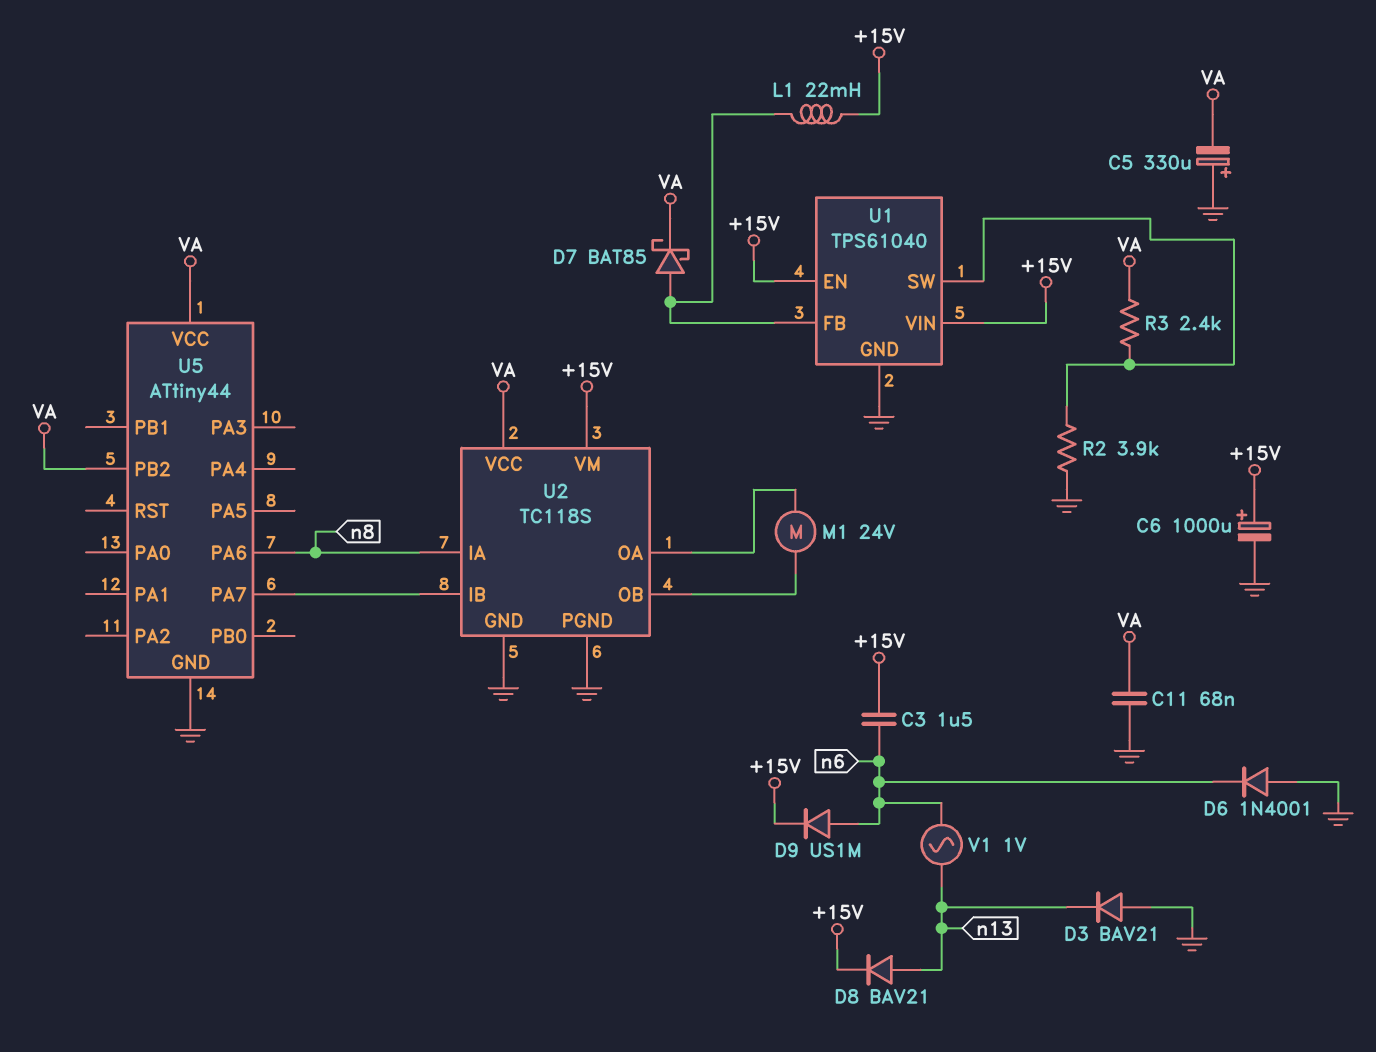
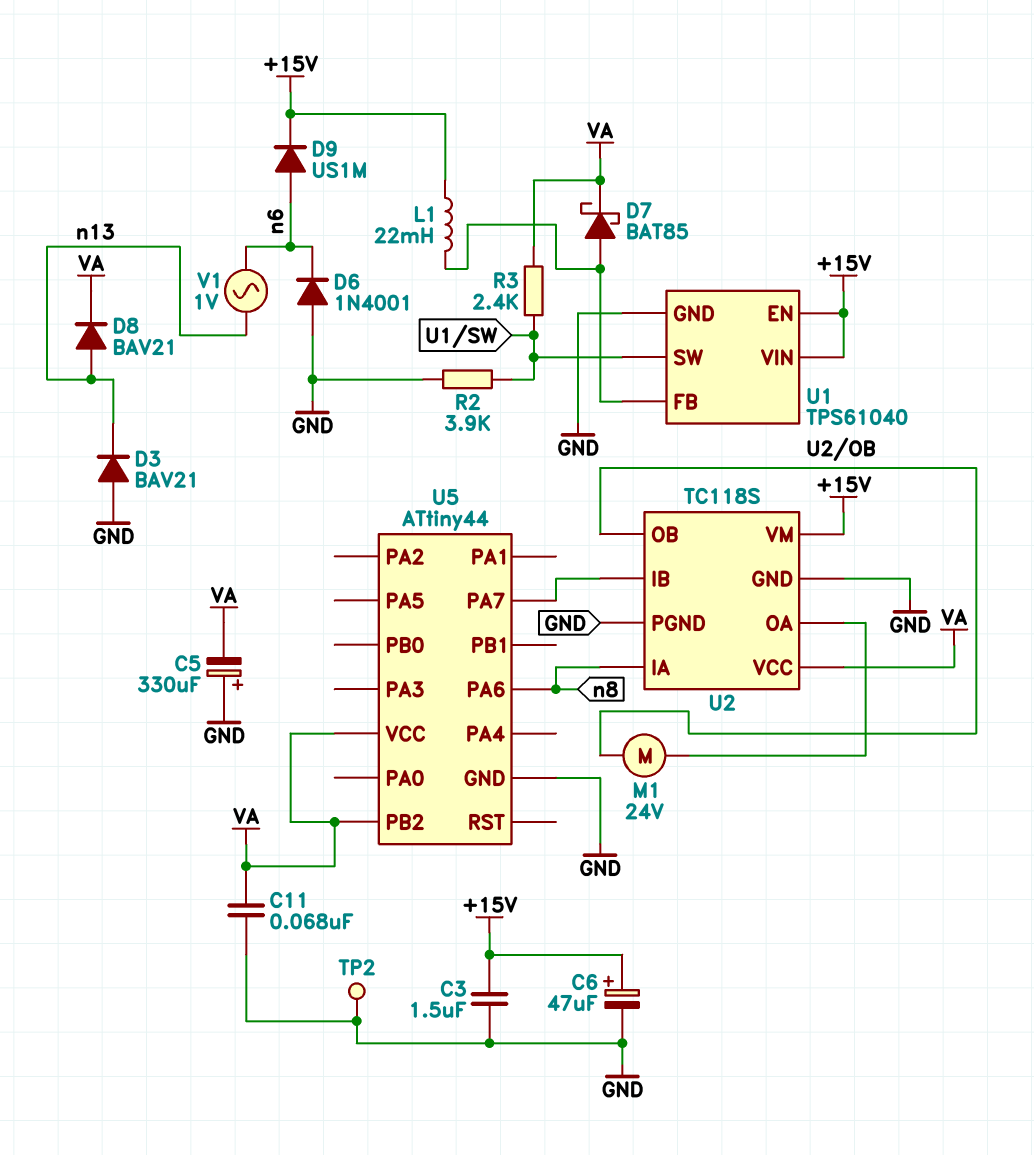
C3: 1.5uF (+15V, n6) -> 1.5uF (+15V, GND)
C6: 1000uF (plus +15V, minus GND) -> 47uF (plus +15V, minus GND)
D8: diode BAV21 (A n13, K +15V) -> diode BAV21 (A n13, K VA)
TP2: none -> test point (GND)

